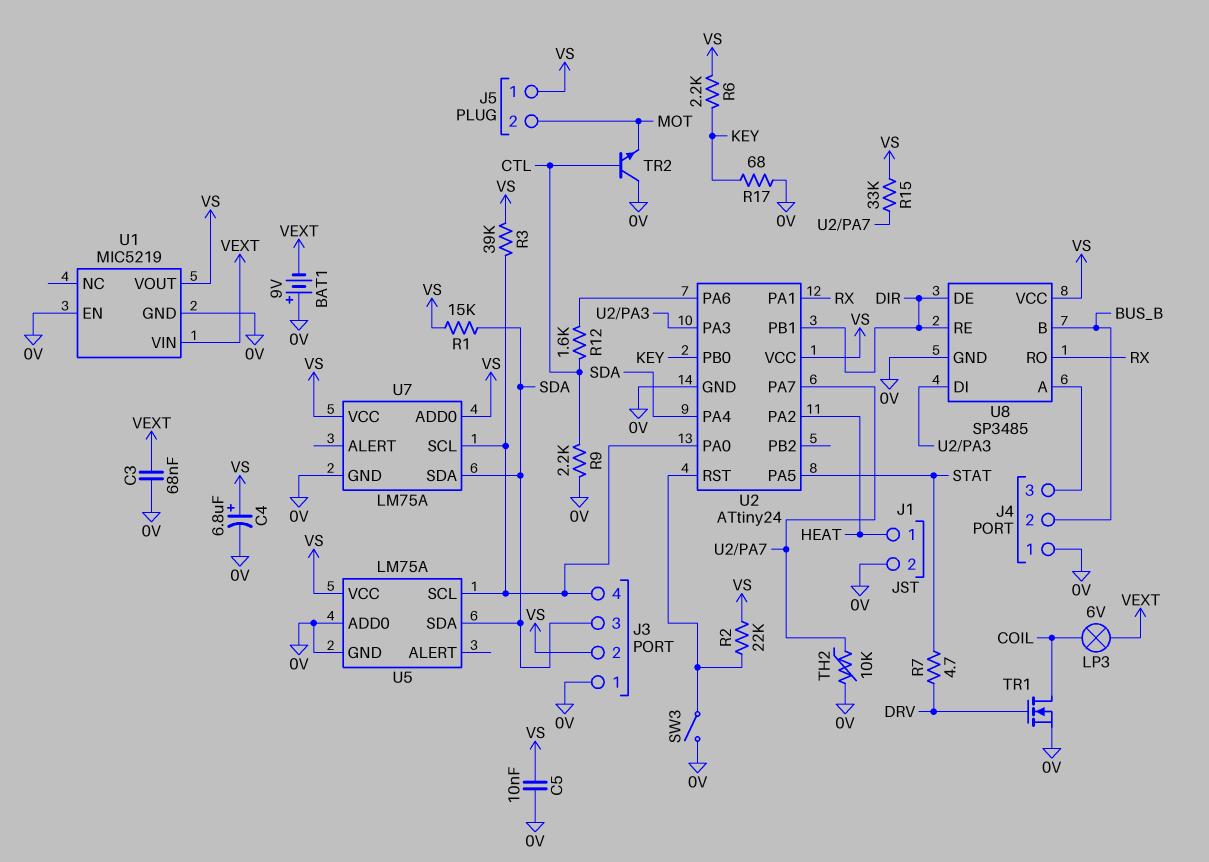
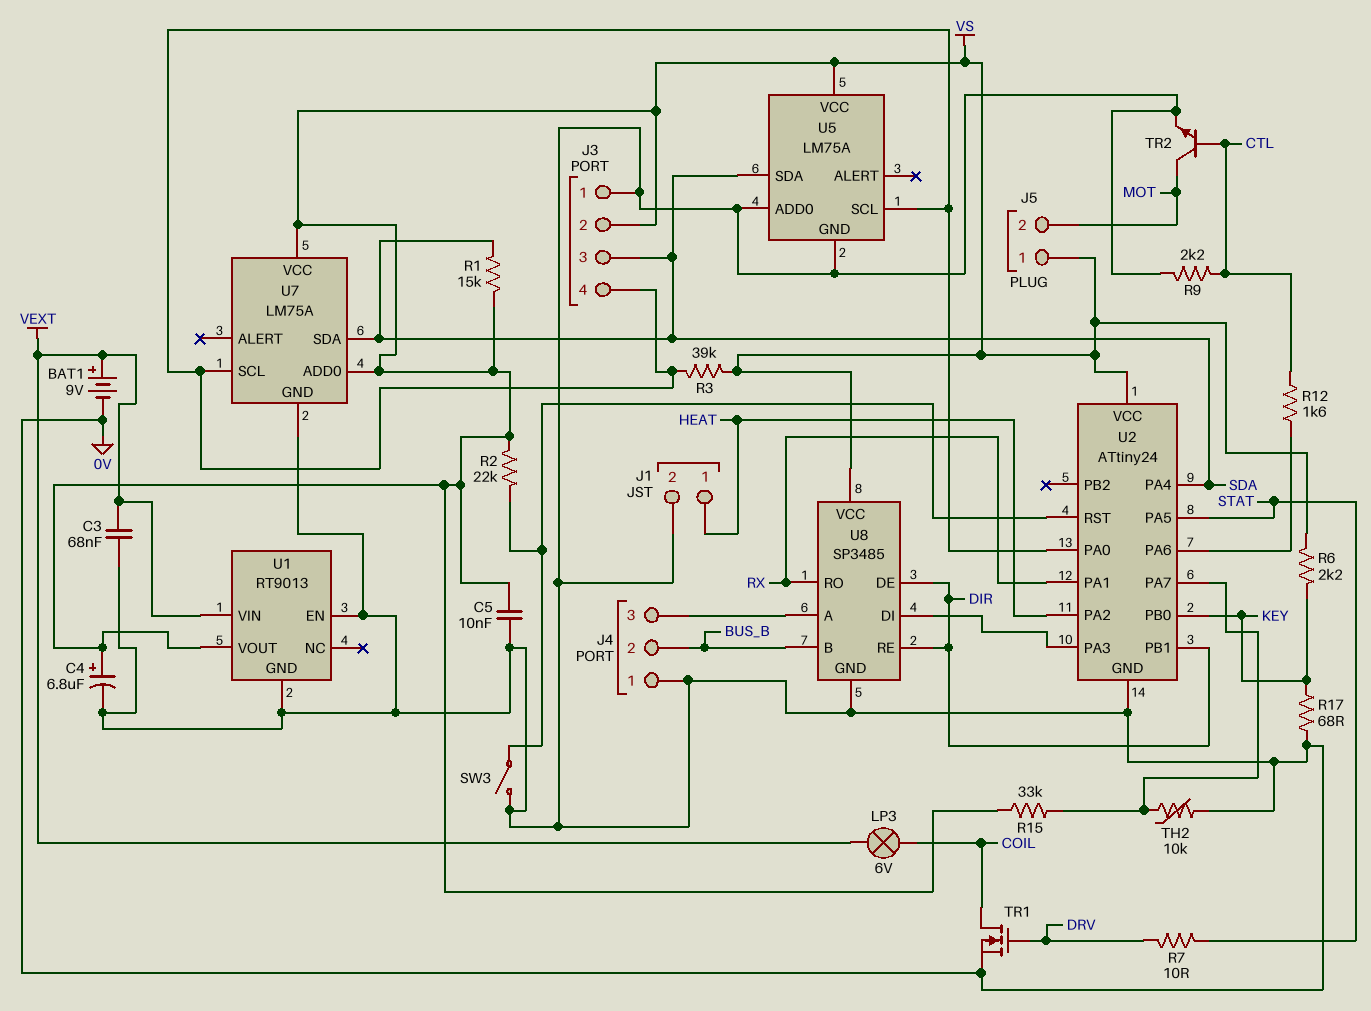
BAT1: 9V (plus 0V, minus VEXT) -> 9V (plus VEXT, minus 0V)
R7: 4.7 (DRV, STAT) -> 10 (DRV, STAT)
TR2: NPN (B CTL, C 0V, E MOT) -> NPN (B CTL, C MOT, E 0V)
U1: MIC5219 -> RT9013

